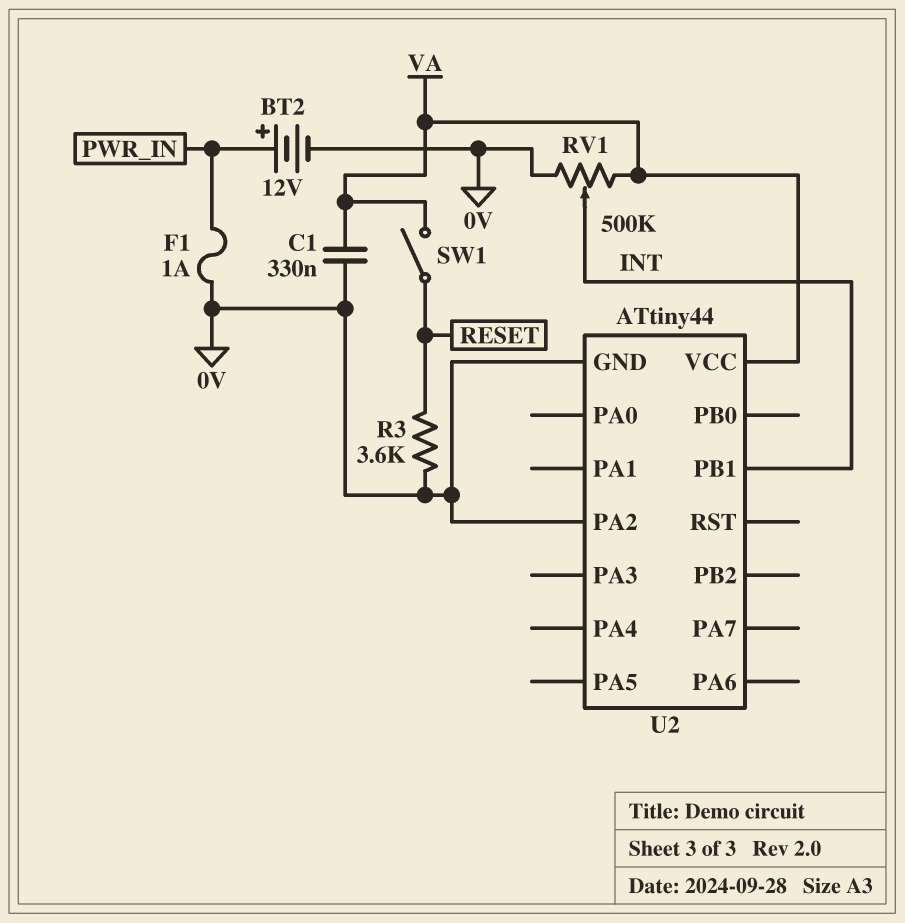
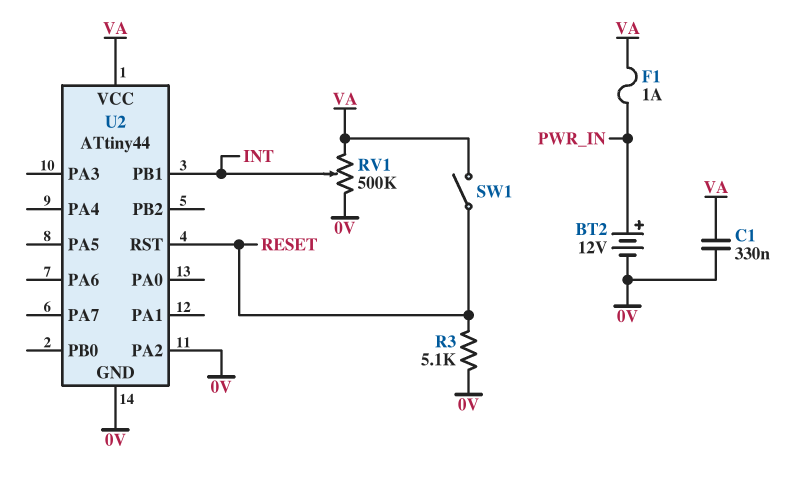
F1: 1A (0V, PWR_IN) -> 1A (PWR_IN, VA)
R3: 3.6k (0V, RESET) -> 5.1k (0V, RESET)
U2 pin RST: none -> RESET

